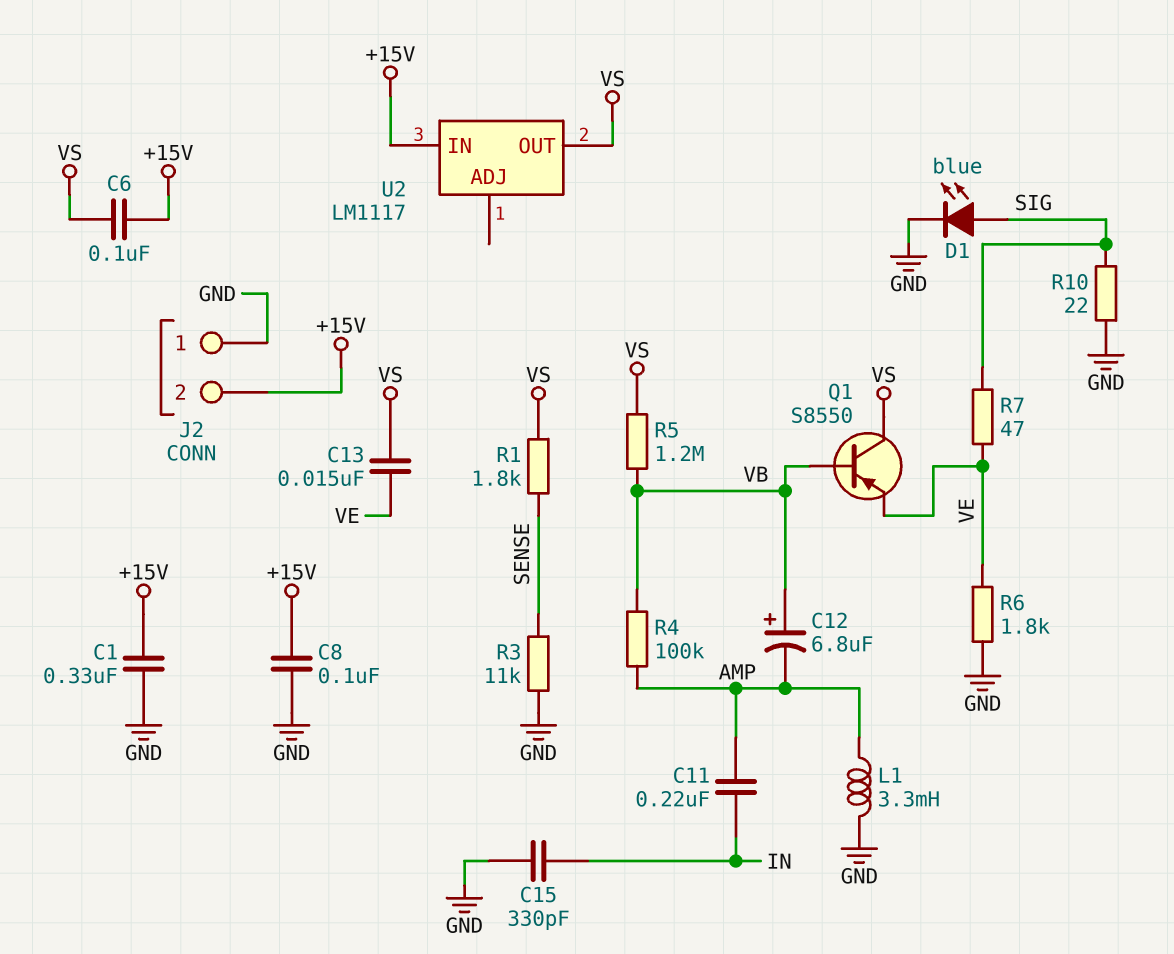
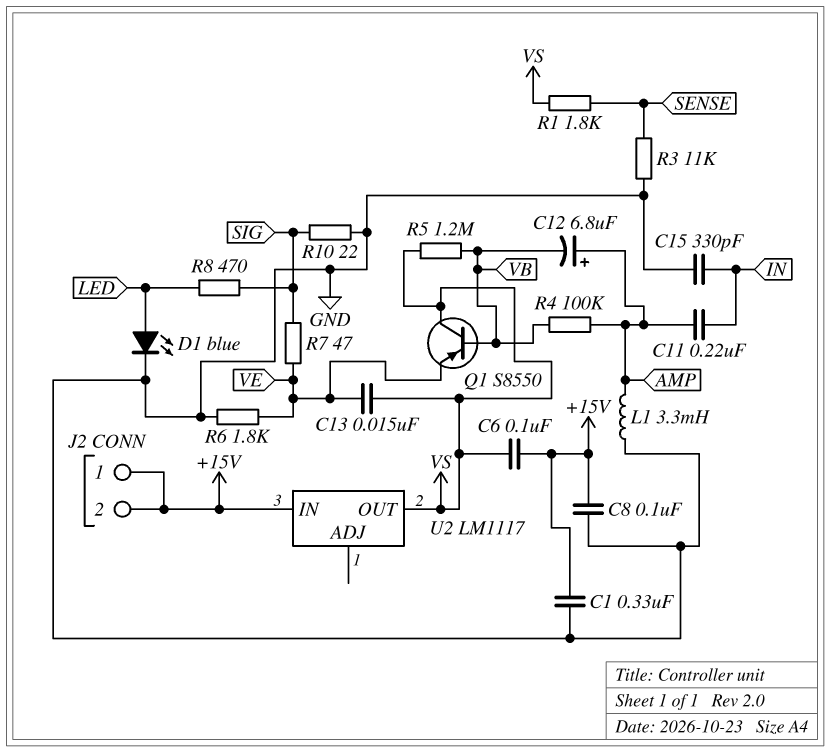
C12: 6.8uF (plus VB, minus AMP) -> 6.8uF (plus AMP, minus VB)
D1: LED blue (A SIG, K GND) -> LED blue (A LED, K GND)
J2 pin 1: GND -> +15V
R8: none -> 470 (LED, SIG)

